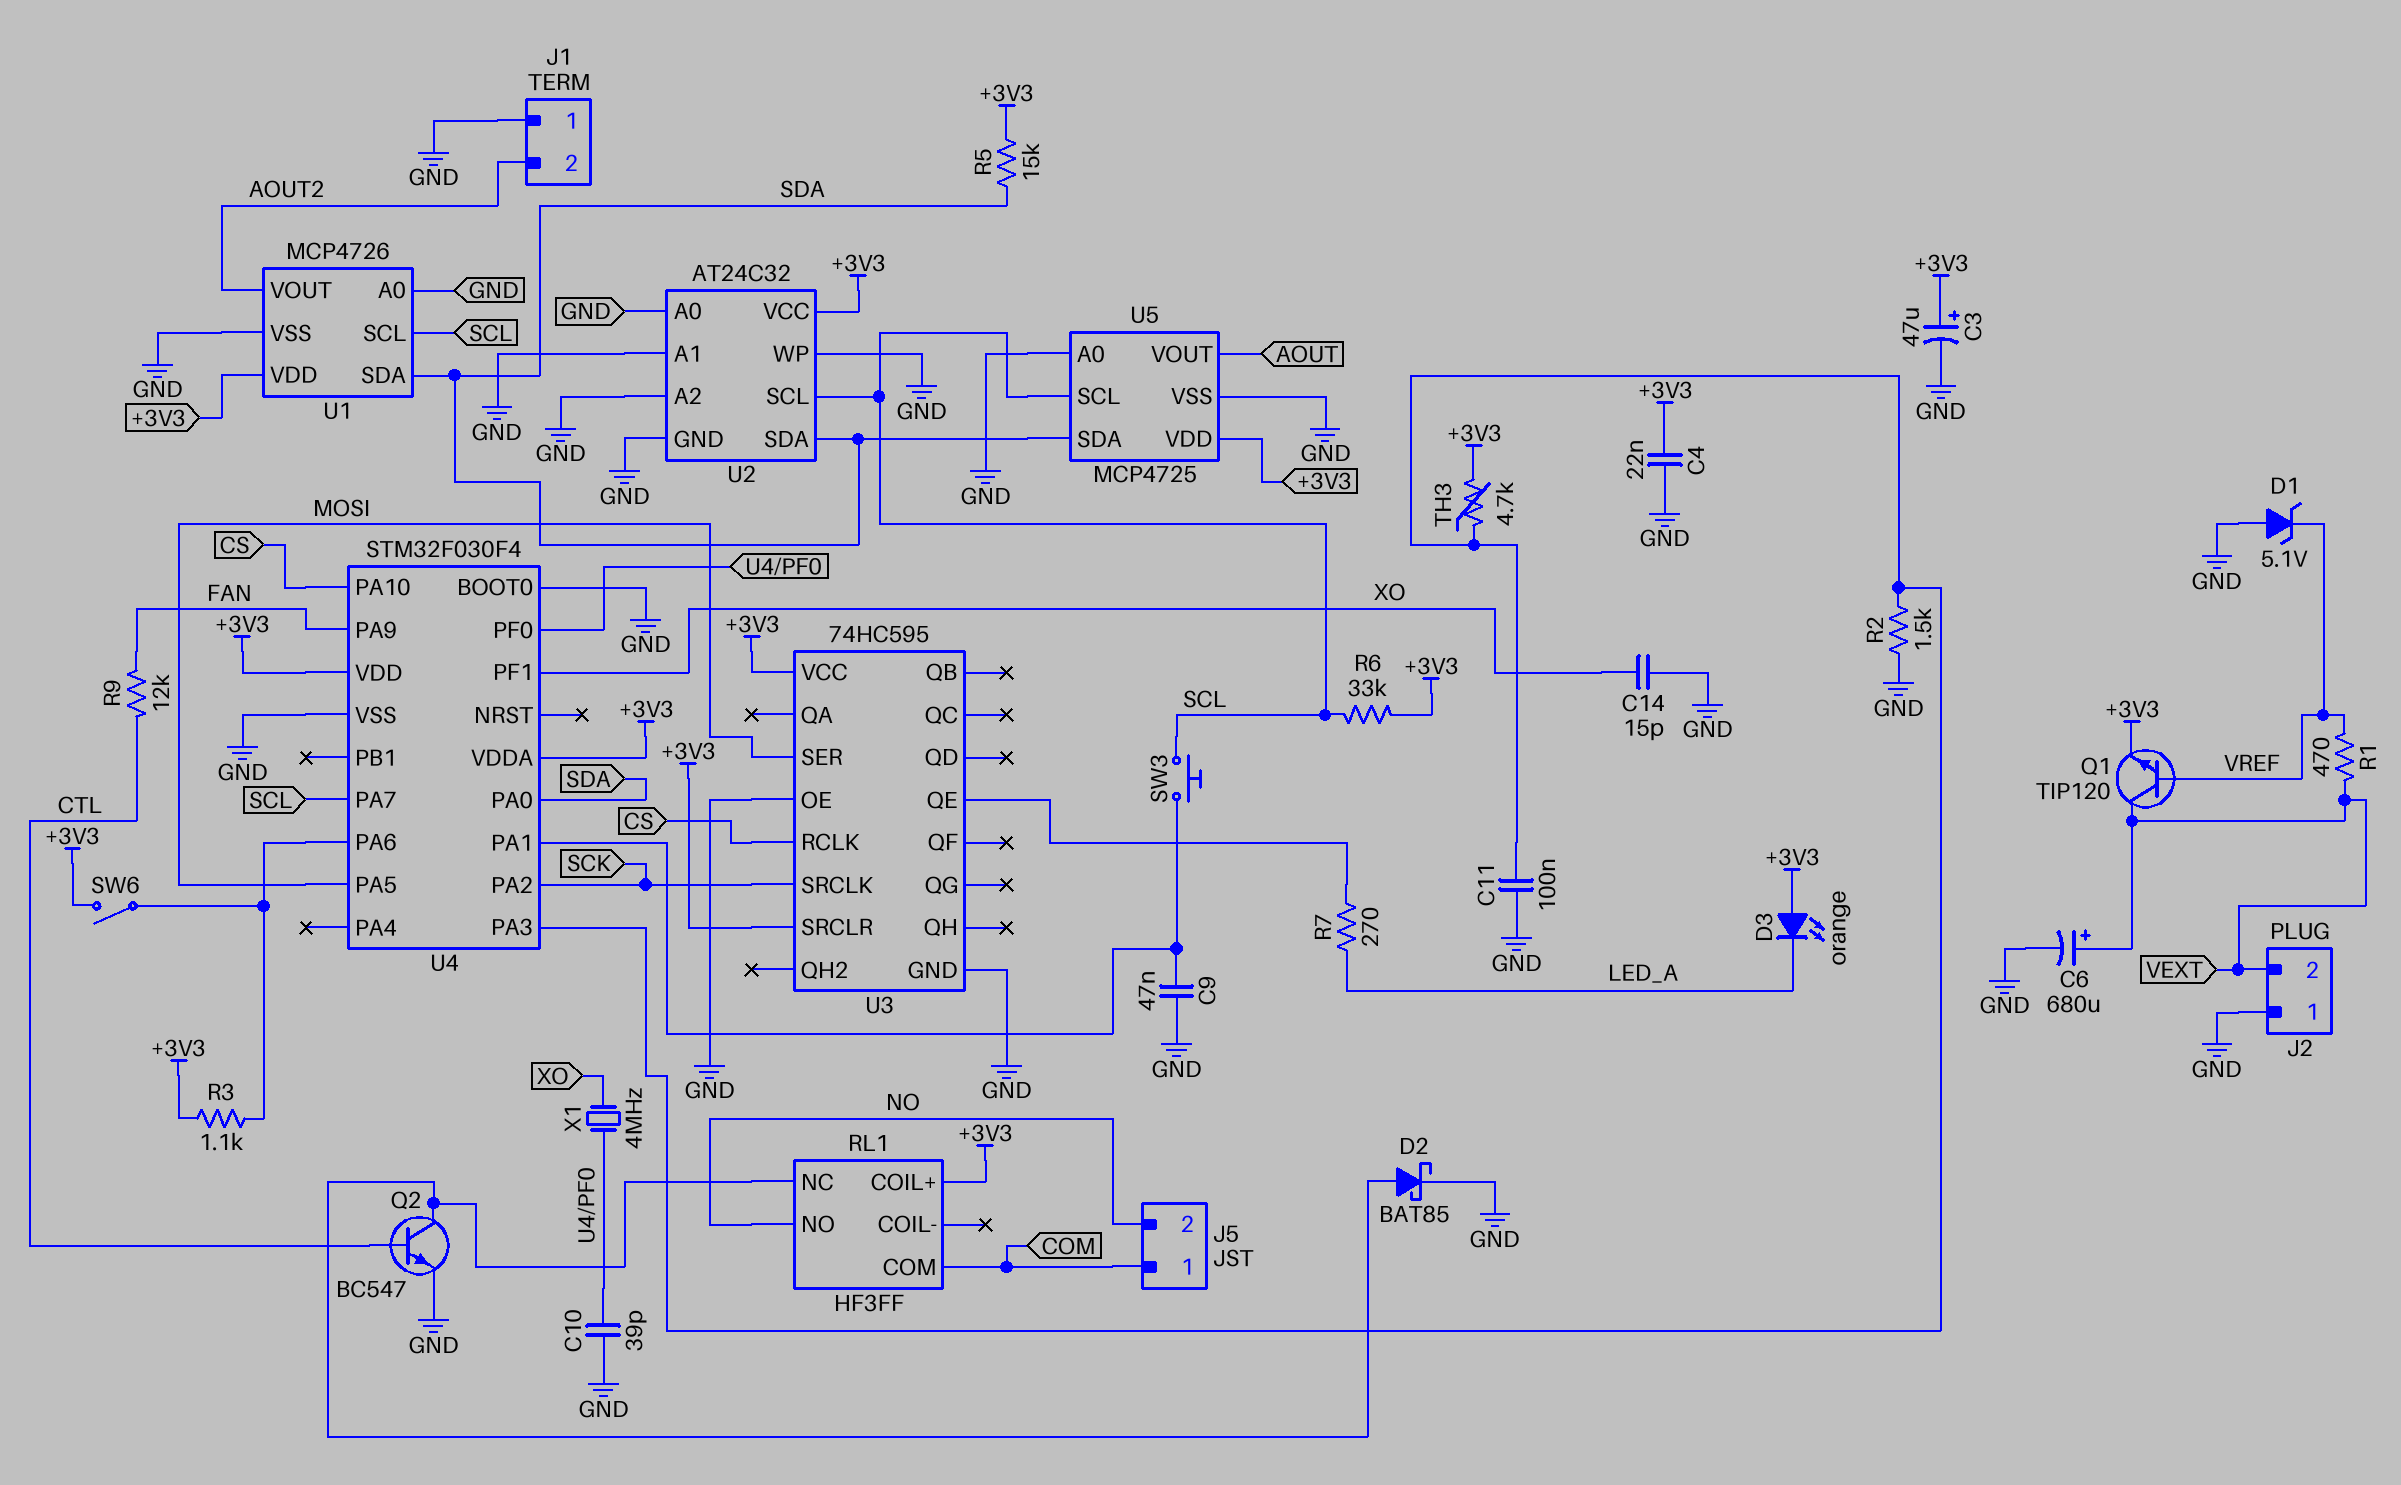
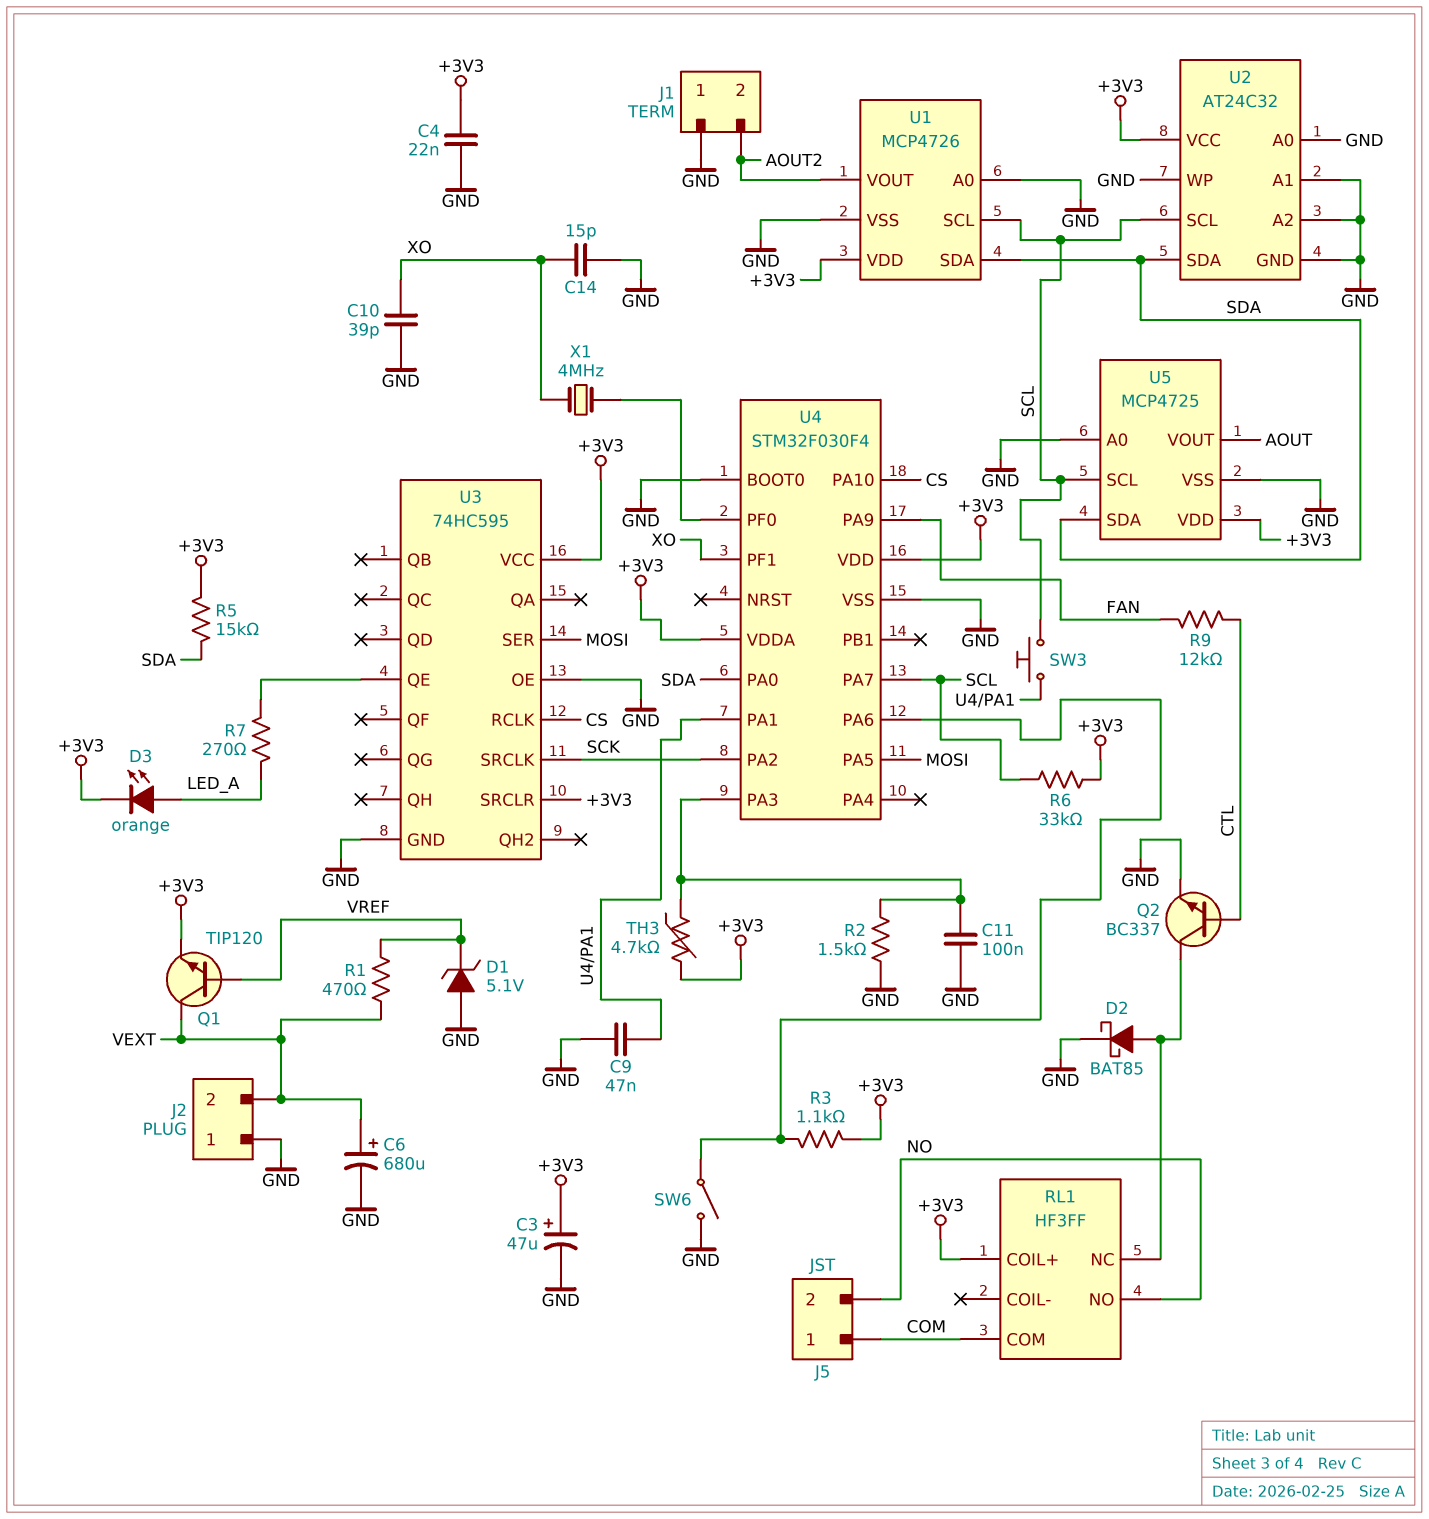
C10: 39pF (GND, U4/PF0) -> 39pF (GND, XO)
D3: LED orange (A +3V3, K LED_A) -> LED orange (A LED_A, K +3V3)
Q2: NPN BC547 (B CTL, C RL1/NC, E GND) -> NPN BC337 (B CTL, C RL1/NC, E GND)
SW6: switch (+3V3, U4/PA6) -> switch (GND, U4/PA6)

